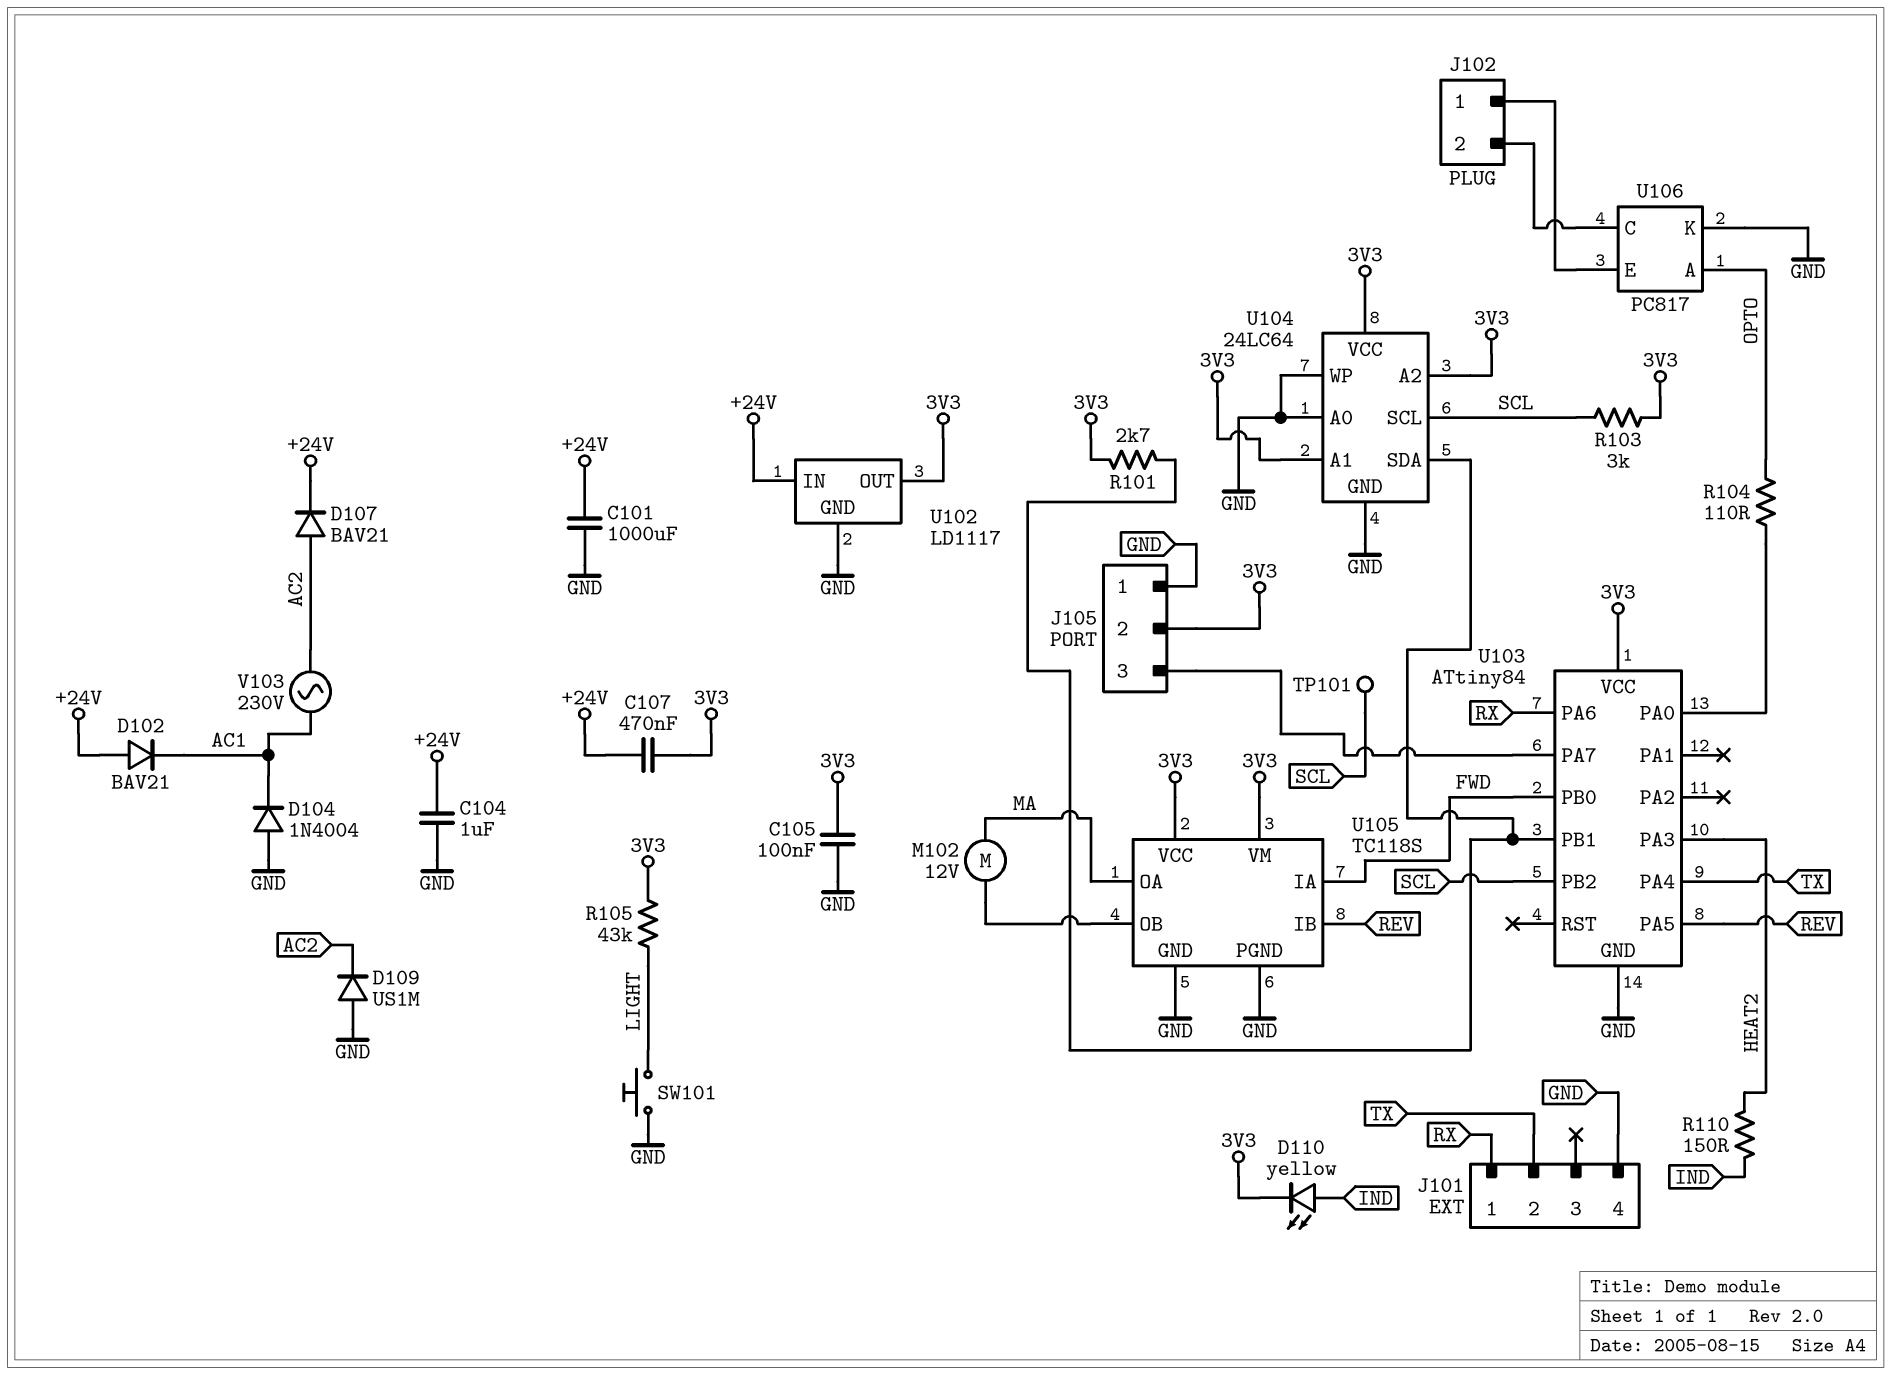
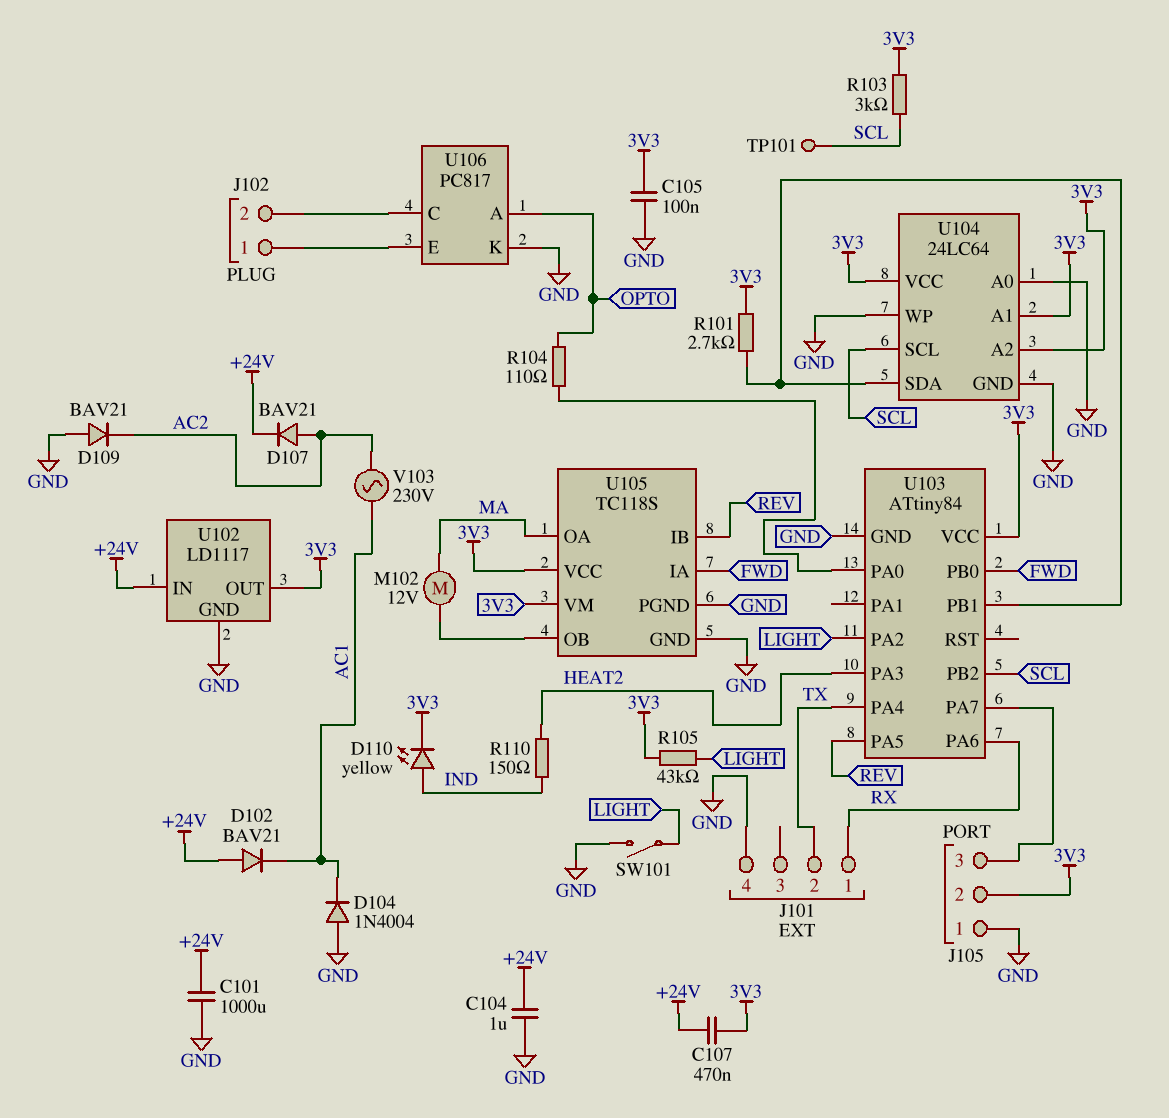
D109: diode US1M (A GND, K AC2) -> diode BAV21 (A GND, K AC2)
SW101: button (GND, LIGHT) -> switch (GND, LIGHT)
U103 pin PA2: none -> LIGHT

